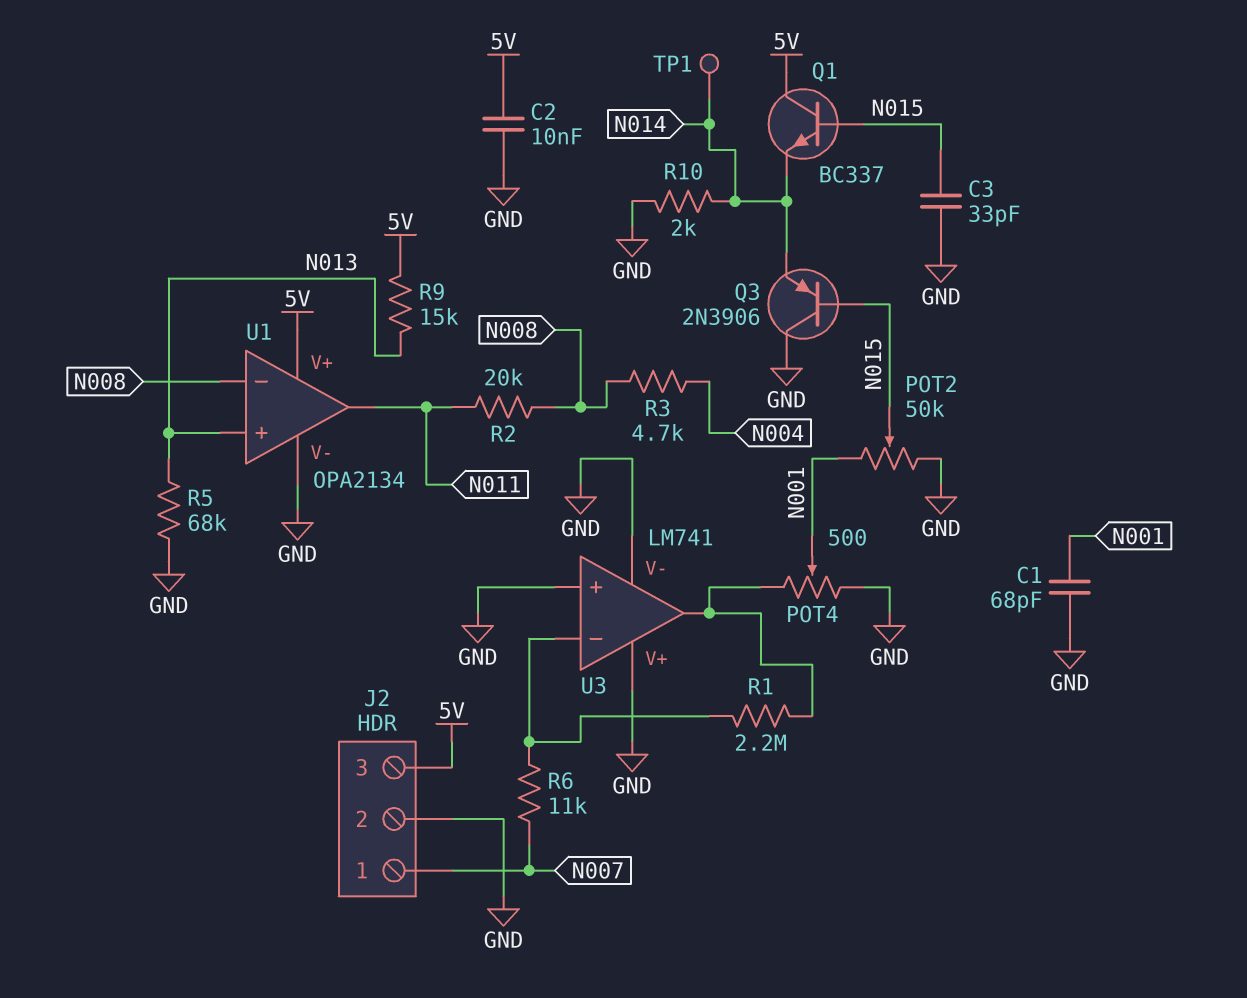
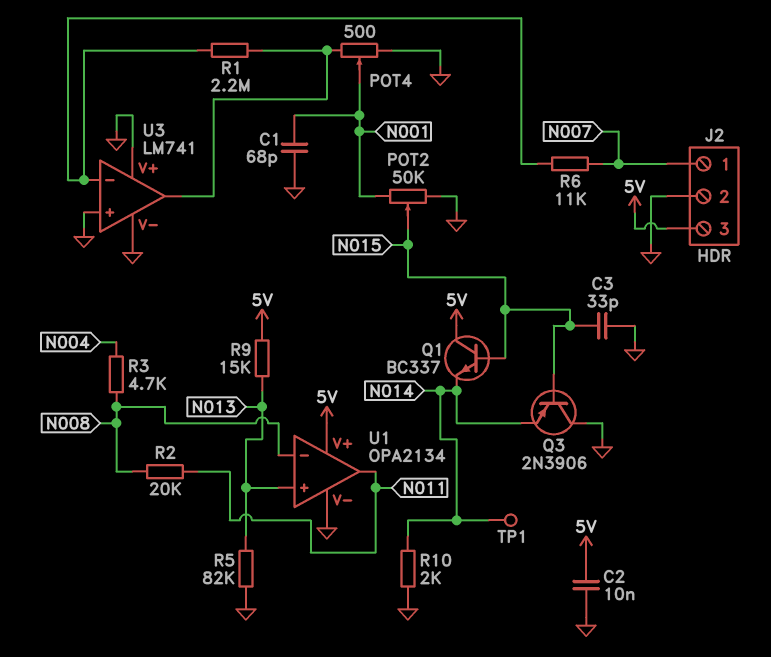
R5: 68k (GND, N013) -> 82k (GND, N013)

